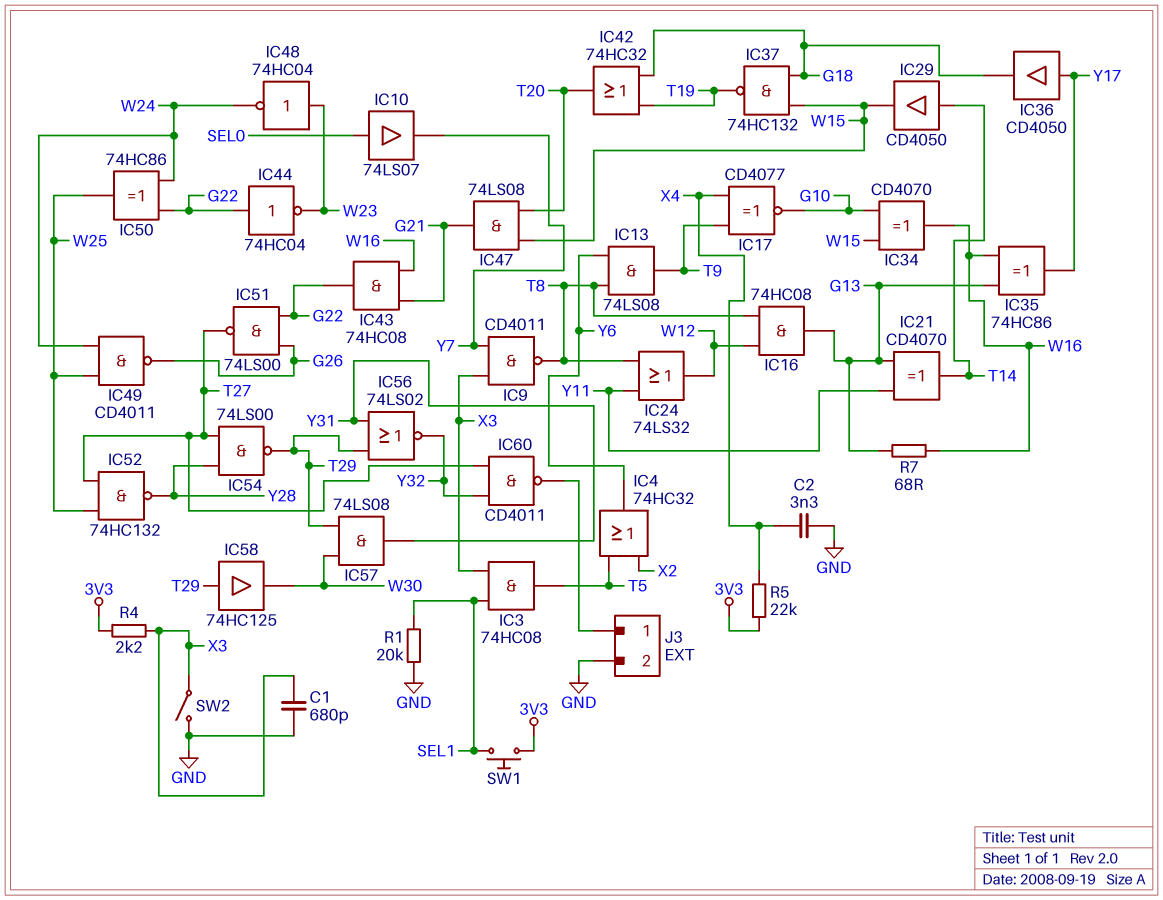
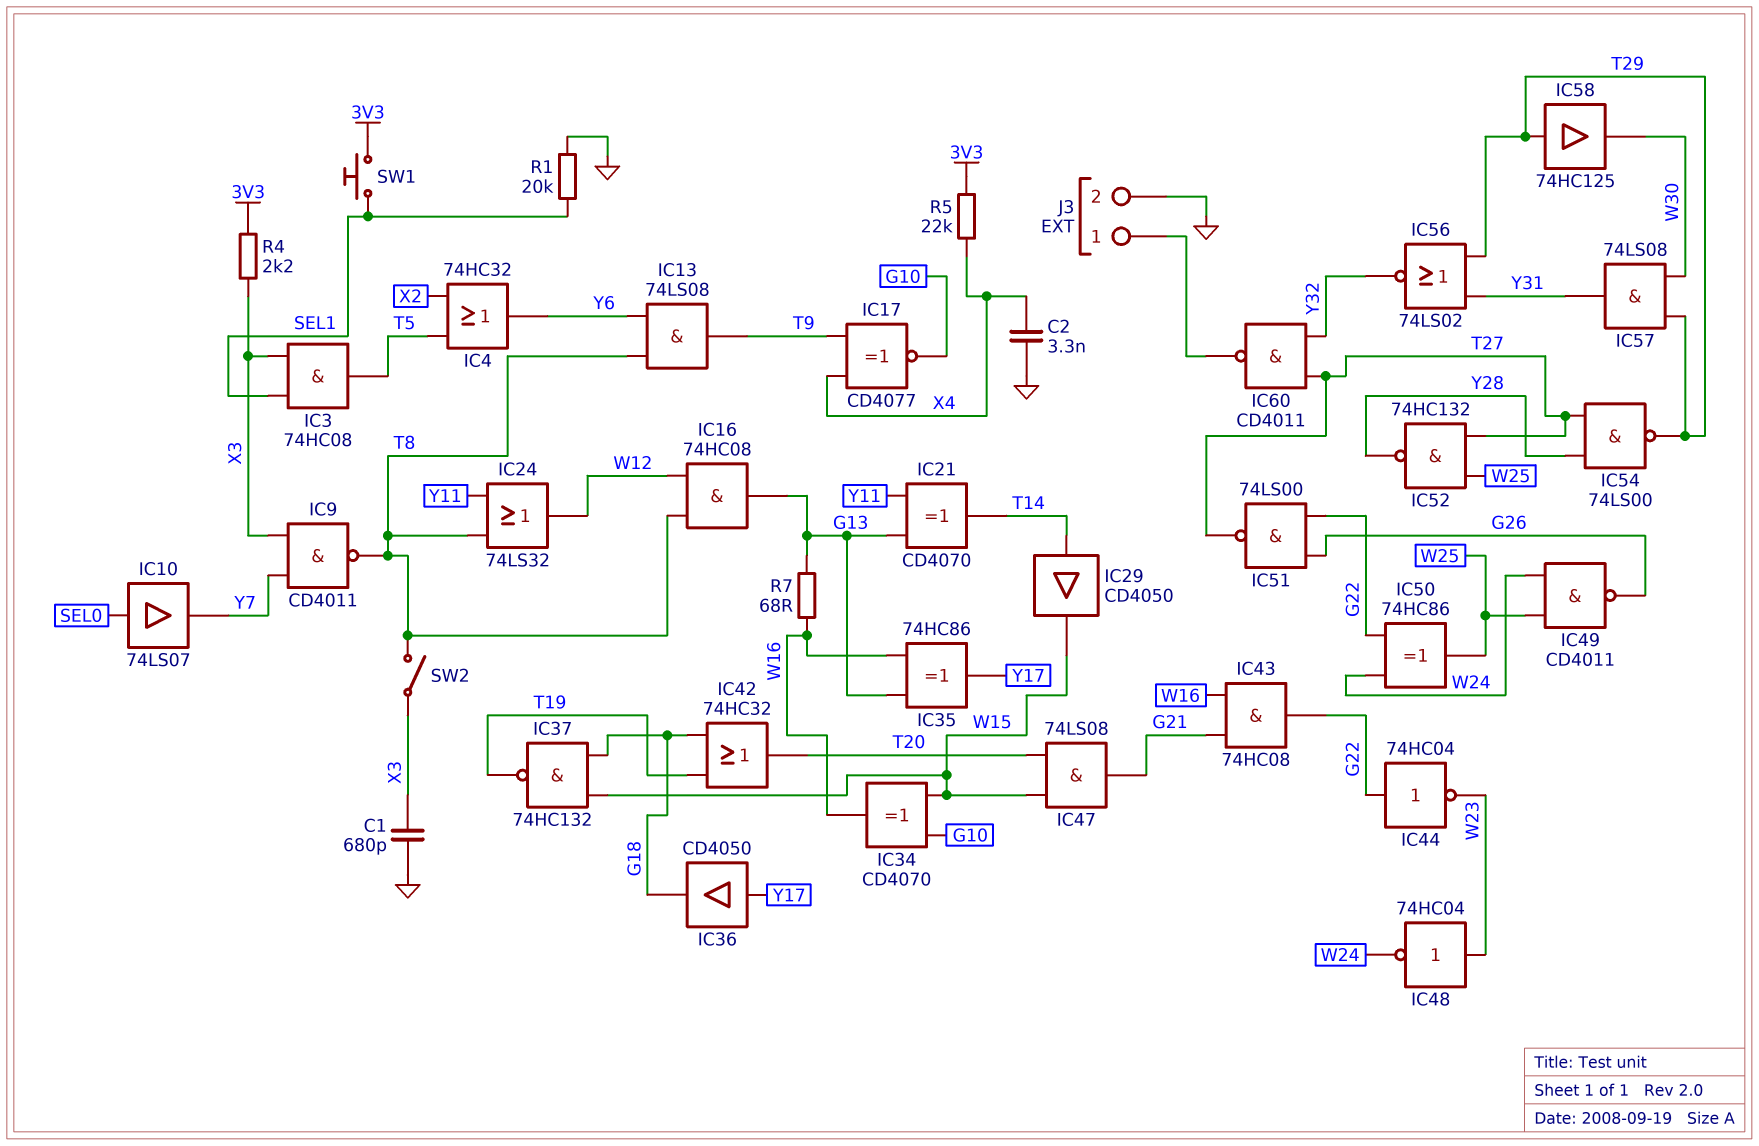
SW2: switch (GND, X3) -> switch (T8, X3)

